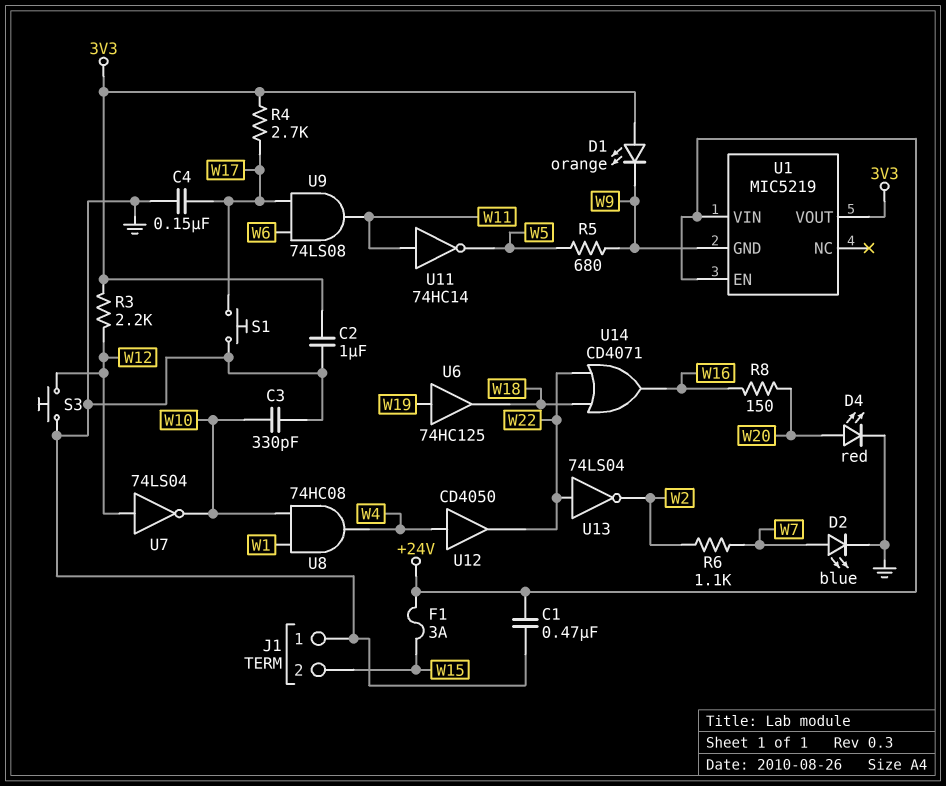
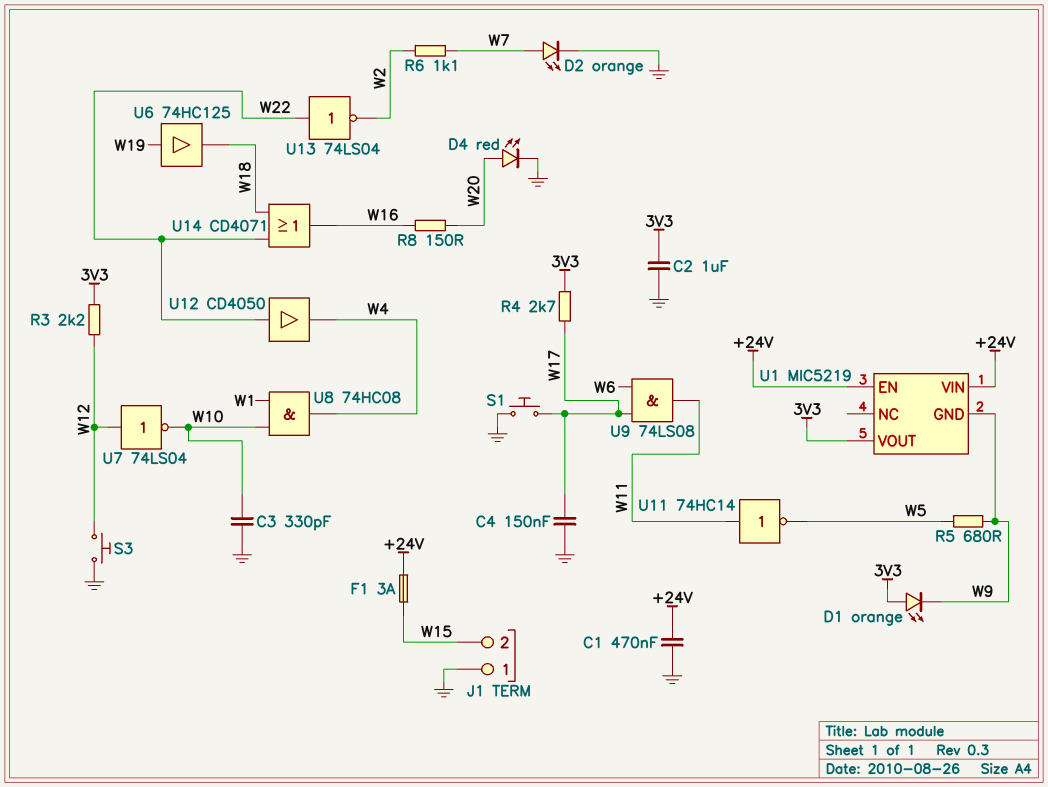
D2: LED blue (A W7, K GND) -> LED orange (A W7, K GND)
U12: buffer CD4050 (in W4, out W22) -> buffer CD4050 (in W22, out W4)

